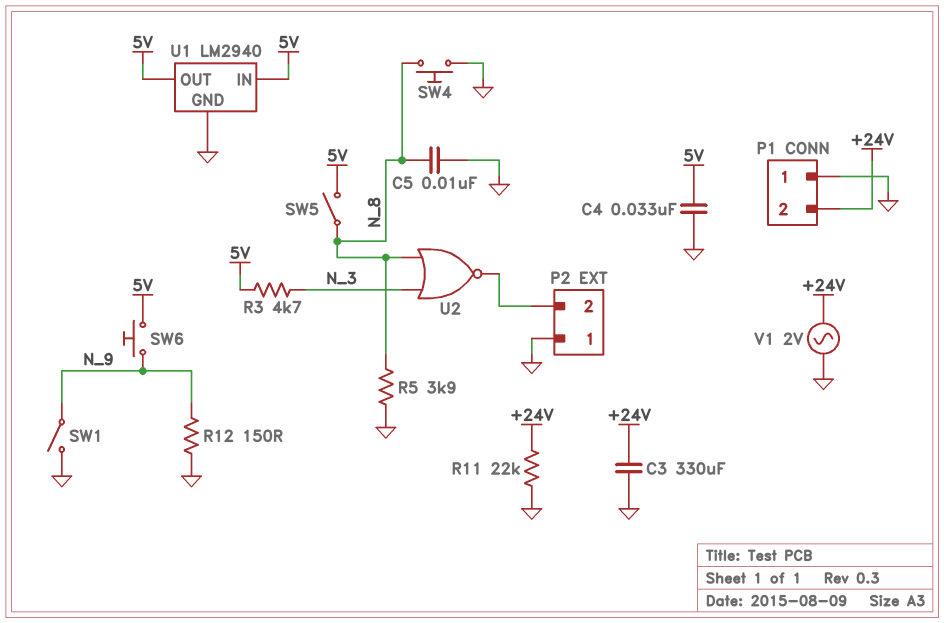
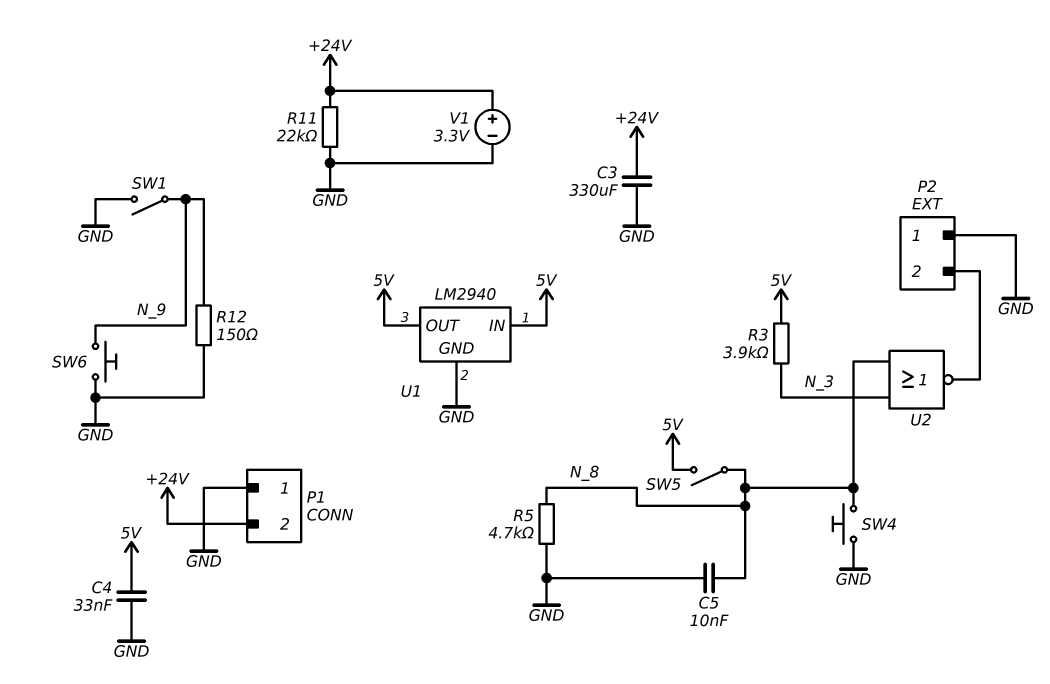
R3: 4.7k (5V, N_3) -> 3.9k (5V, N_3)
R5: 3.9k (GND, N_8) -> 4.7k (GND, N_8)
SW6: button (5V, N_9) -> button (GND, N_9)
V1: AC 2V (+24V, GND) -> 3.3V (plus +24V, minus GND)

